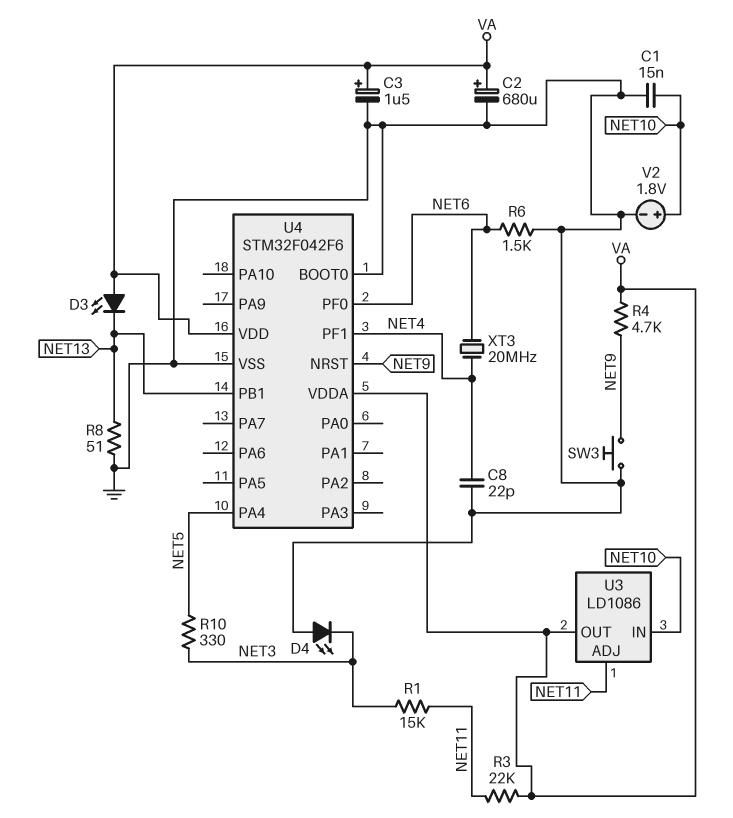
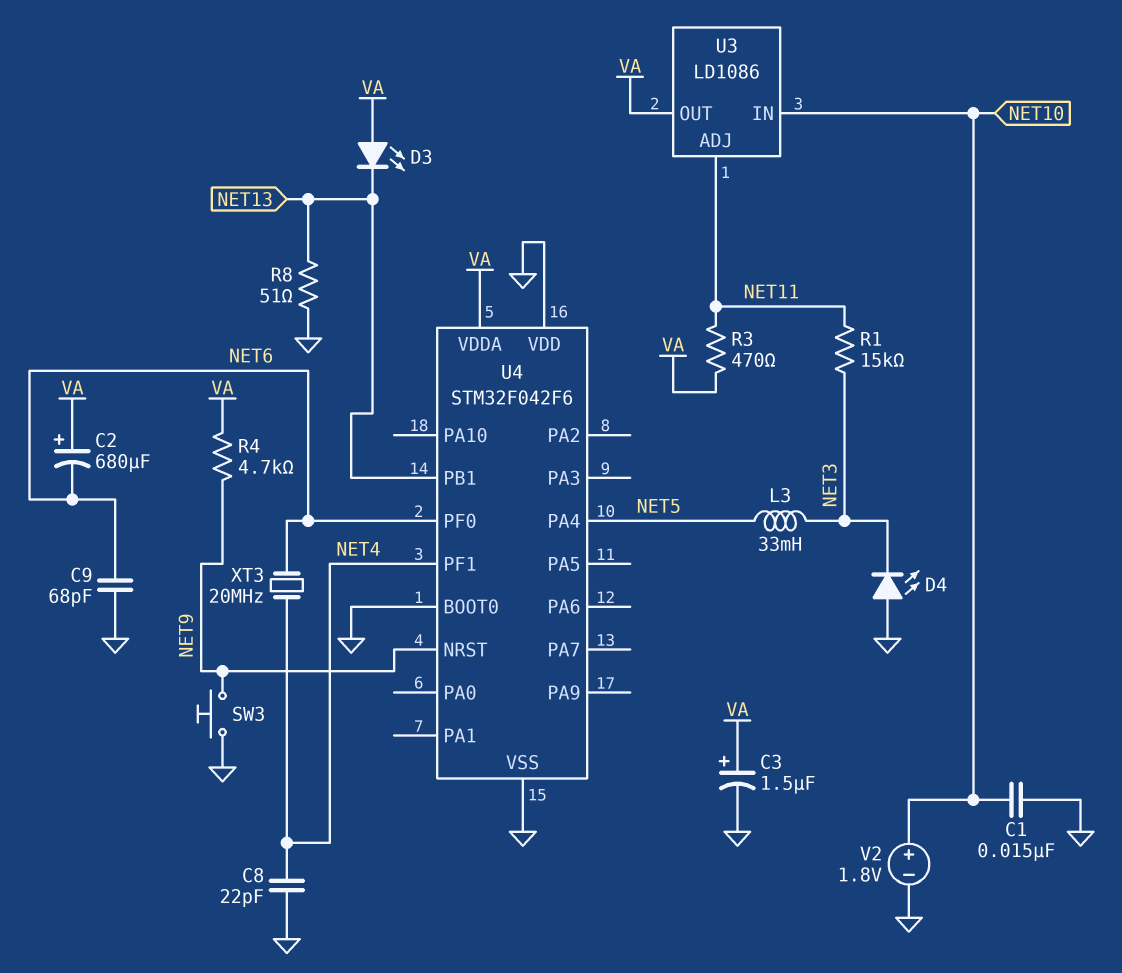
C2: 680uF (plus VA, minus GND) -> 680uF (plus VA, minus NET6)
C9: none -> 68pF (GND, NET6)
L3: none -> 33mH (NET3, NET5)
R3: 22k (NET11, VA) -> 470 (NET11, VA)
R6: 1.5k (GND, NET6) -> none
R10: 330 (NET3, NET5) -> none
U4 pin VDD: VA -> GND

